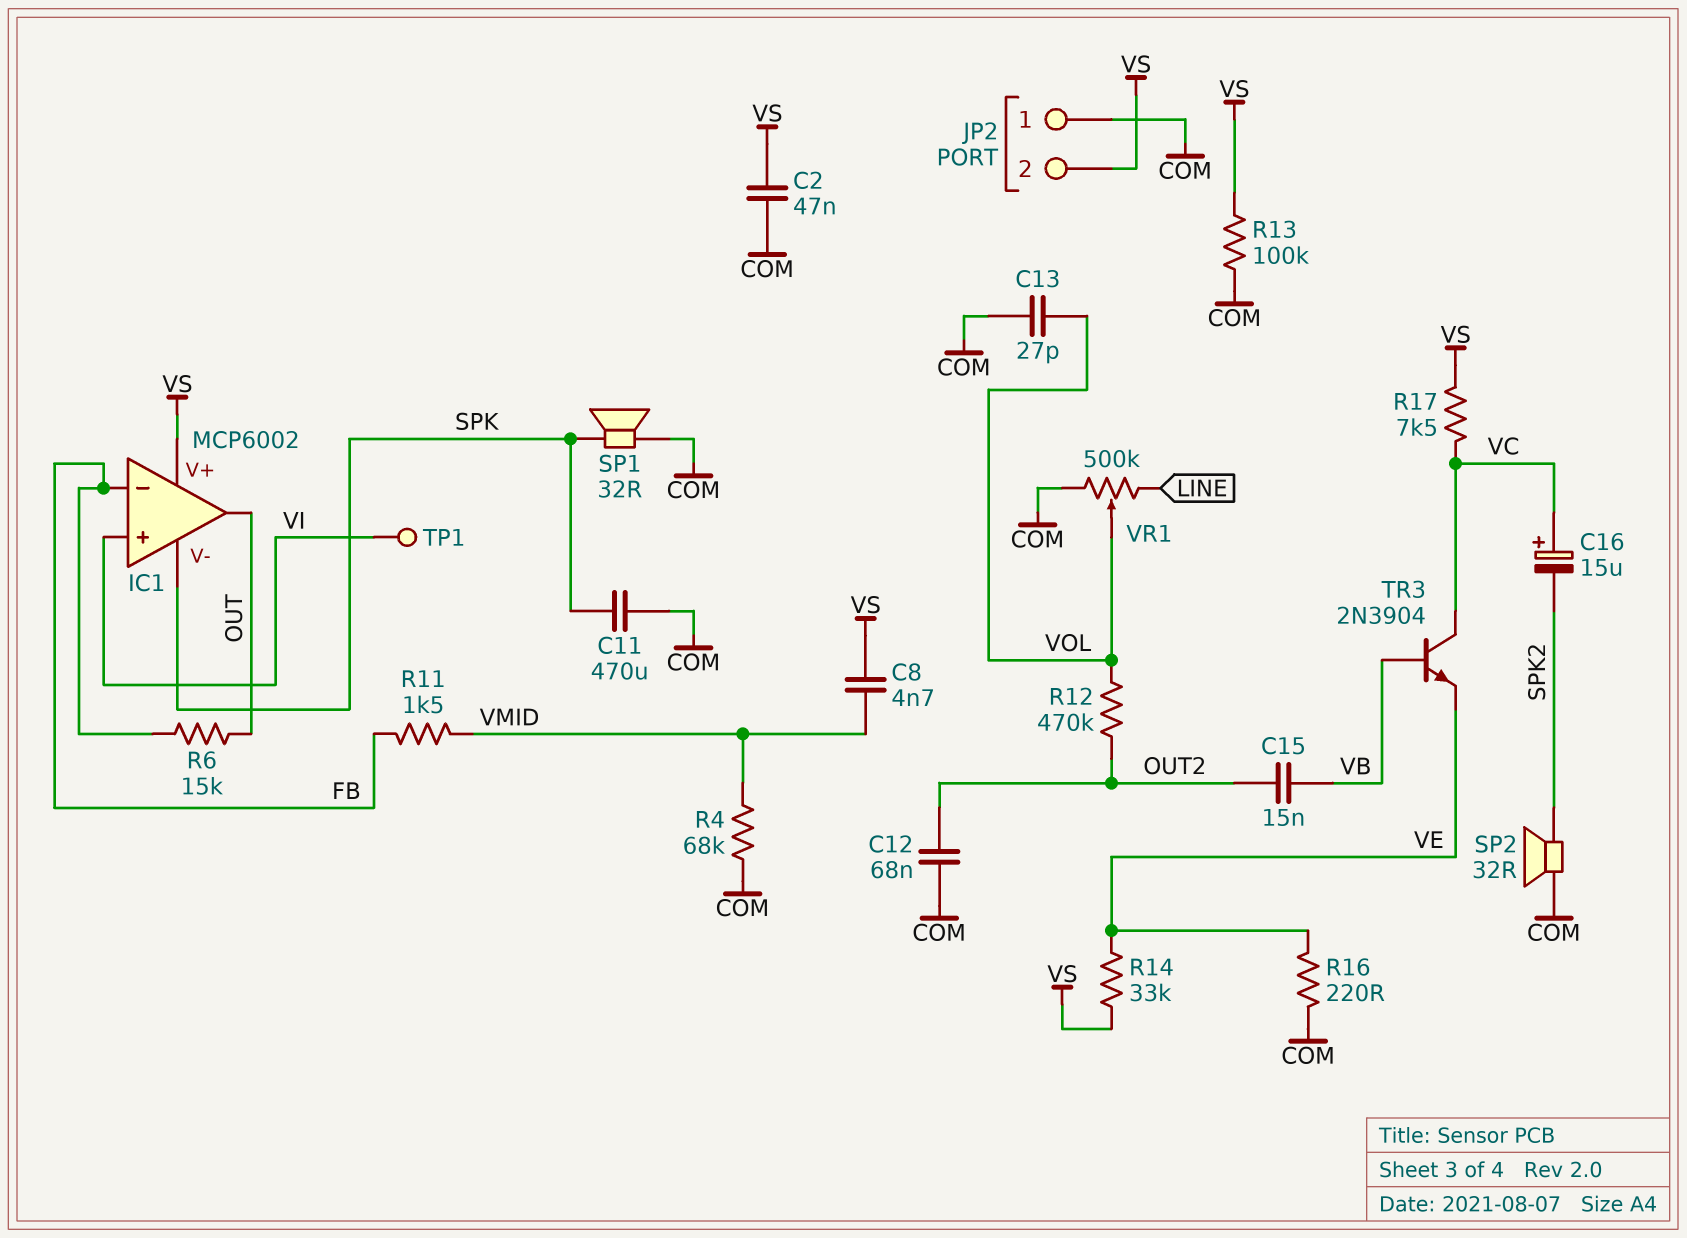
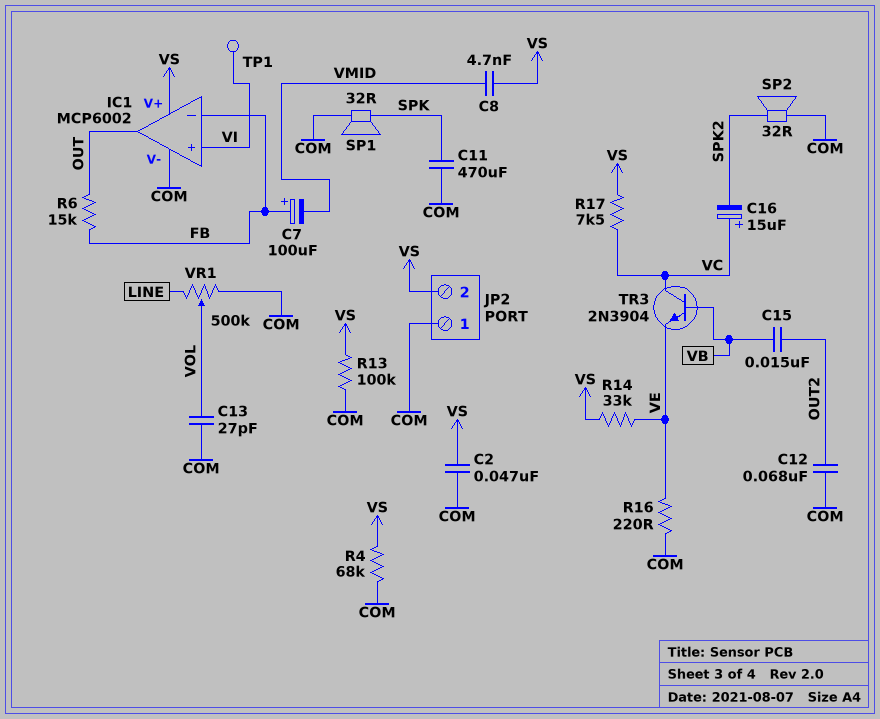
C7: none -> 100uF (plus FB, minus VMID)
IC1 pin V-: SPK -> COM
R4: 68k (COM, VMID) -> 68k (COM, VS)
R11: 1.5k (FB, VMID) -> none
R12: 470k (OUT2, VOL) -> none

